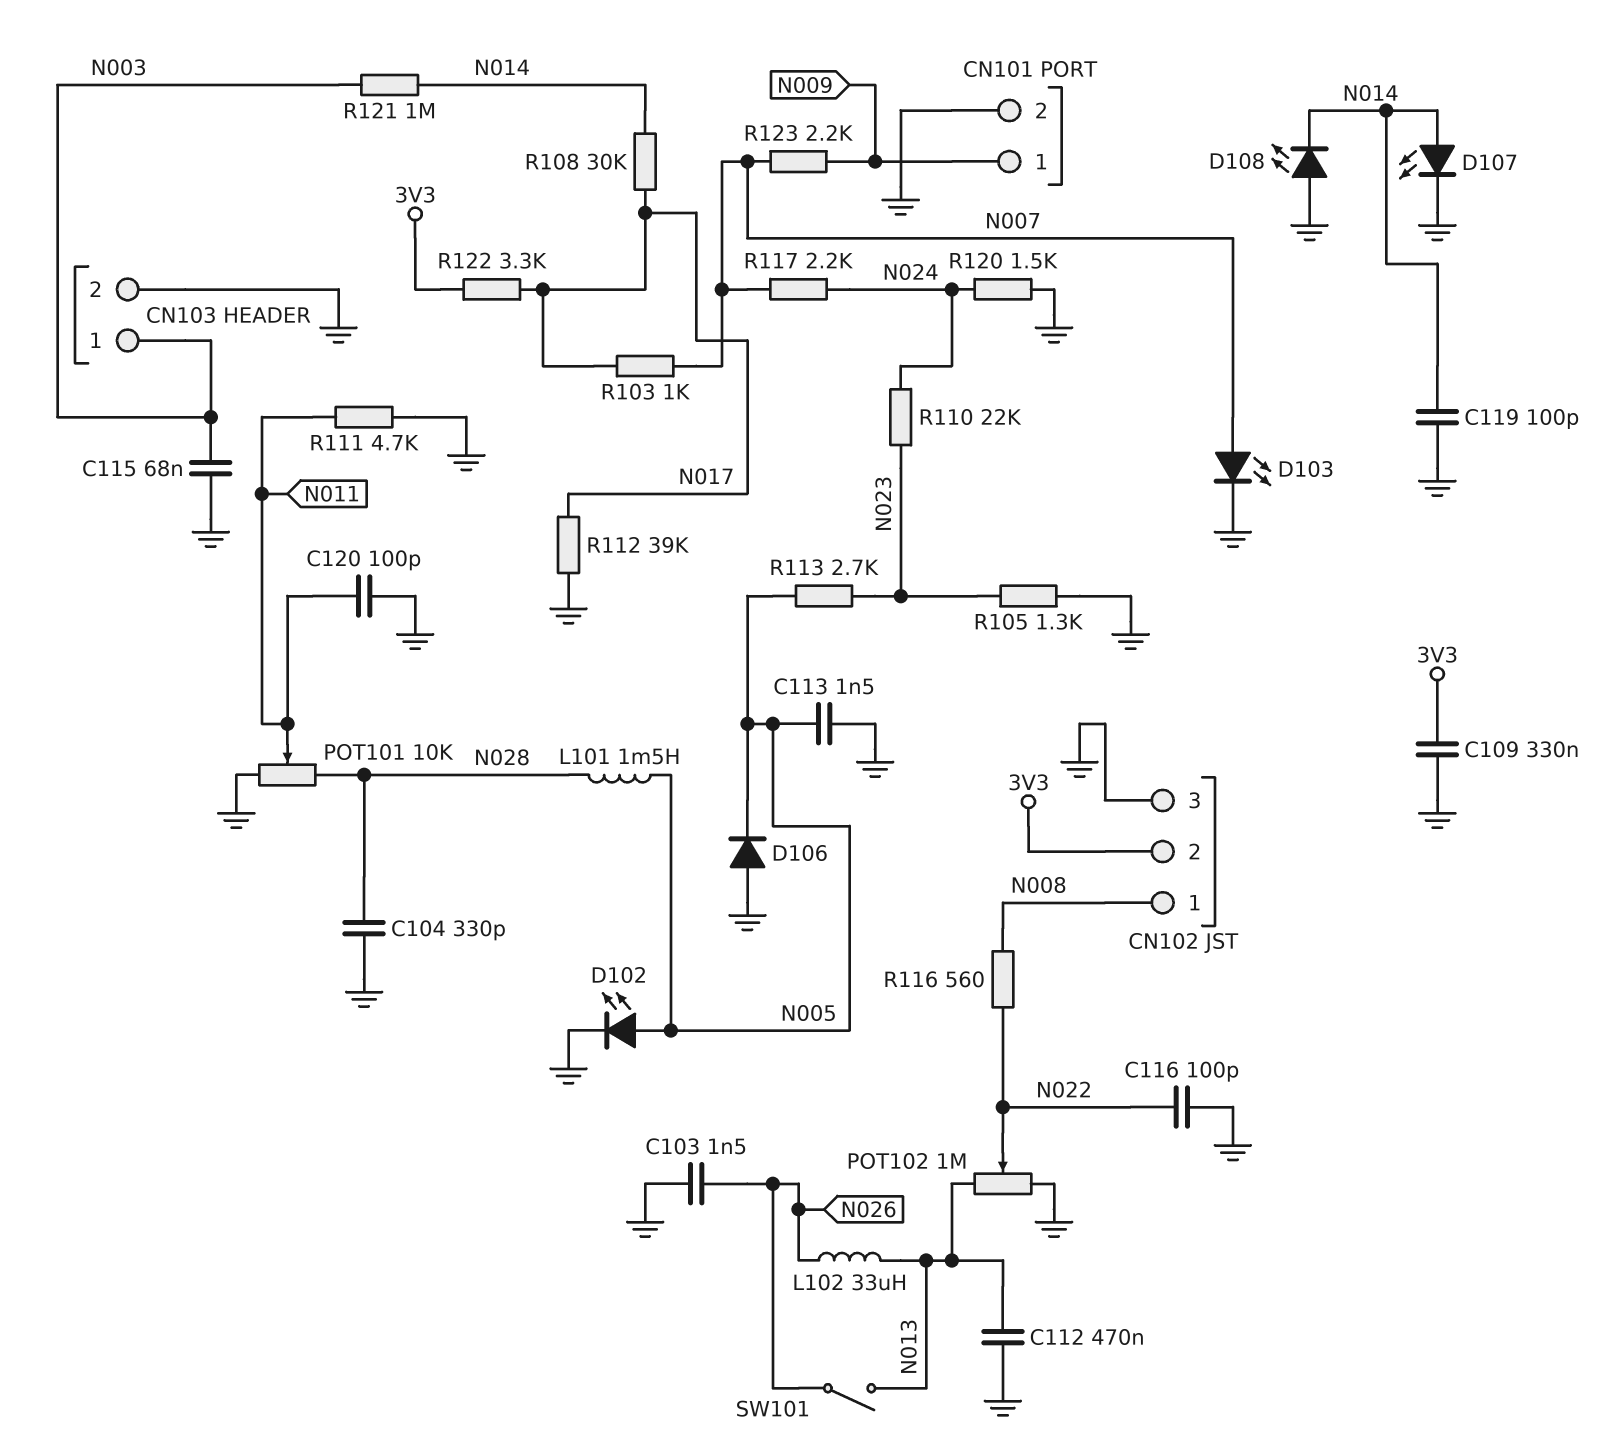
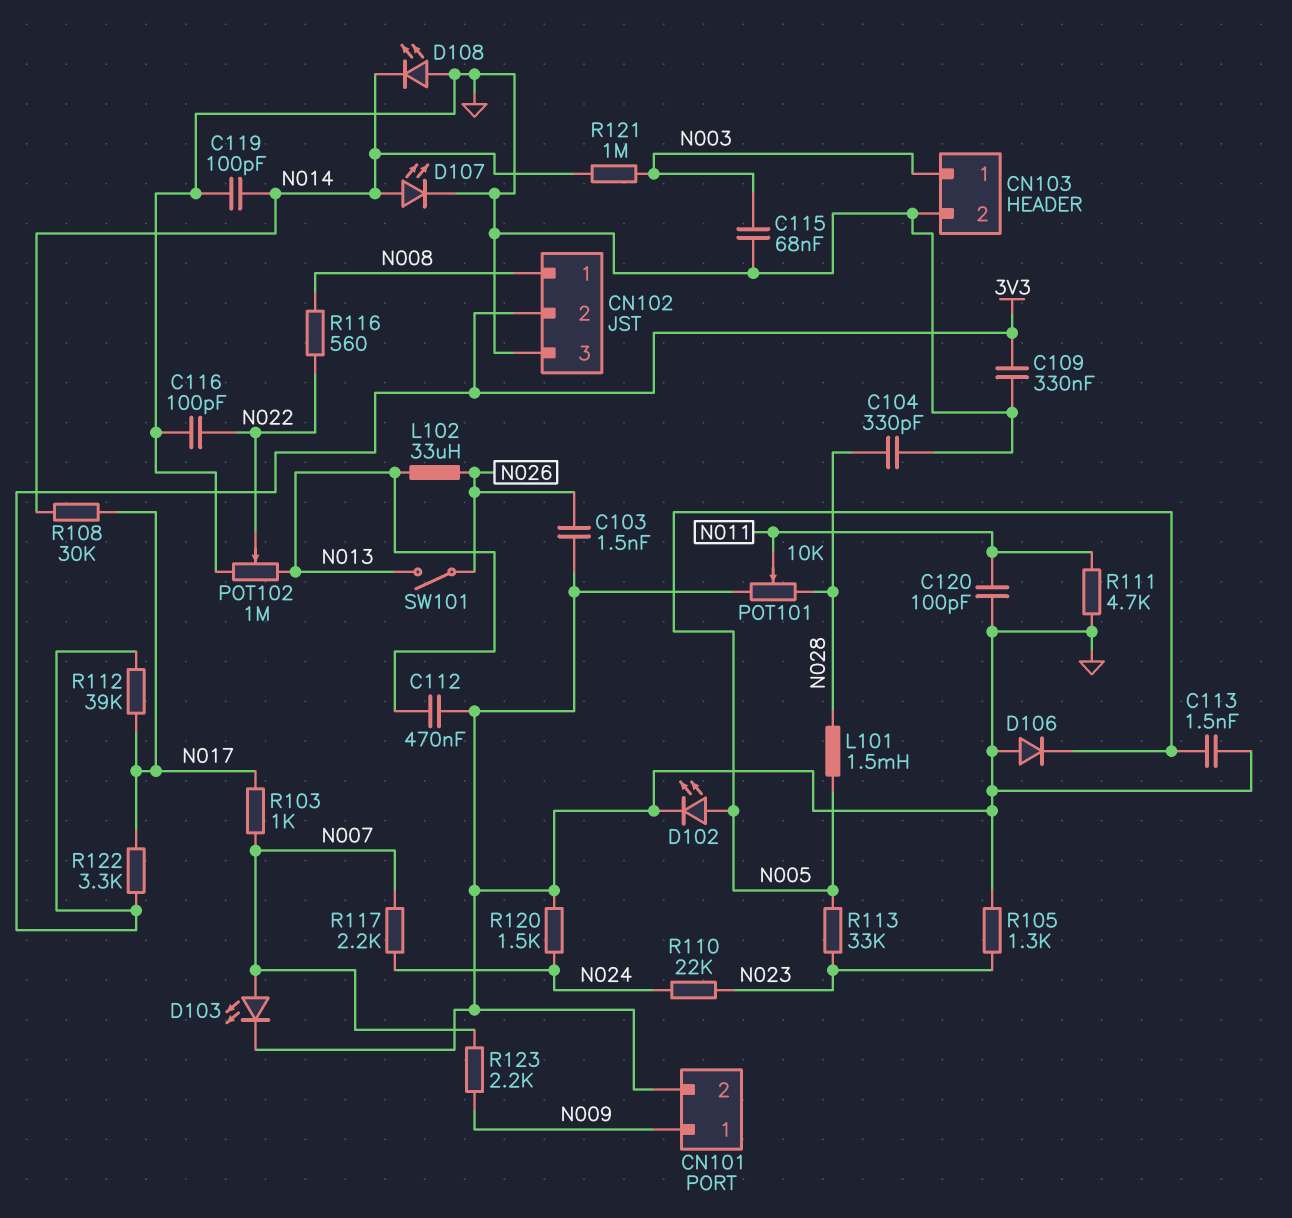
R112: 39k (GND, N017) -> 39k (3V3, N017)
R113: 2.7k (N005, N023) -> 33k (N005, N023)

